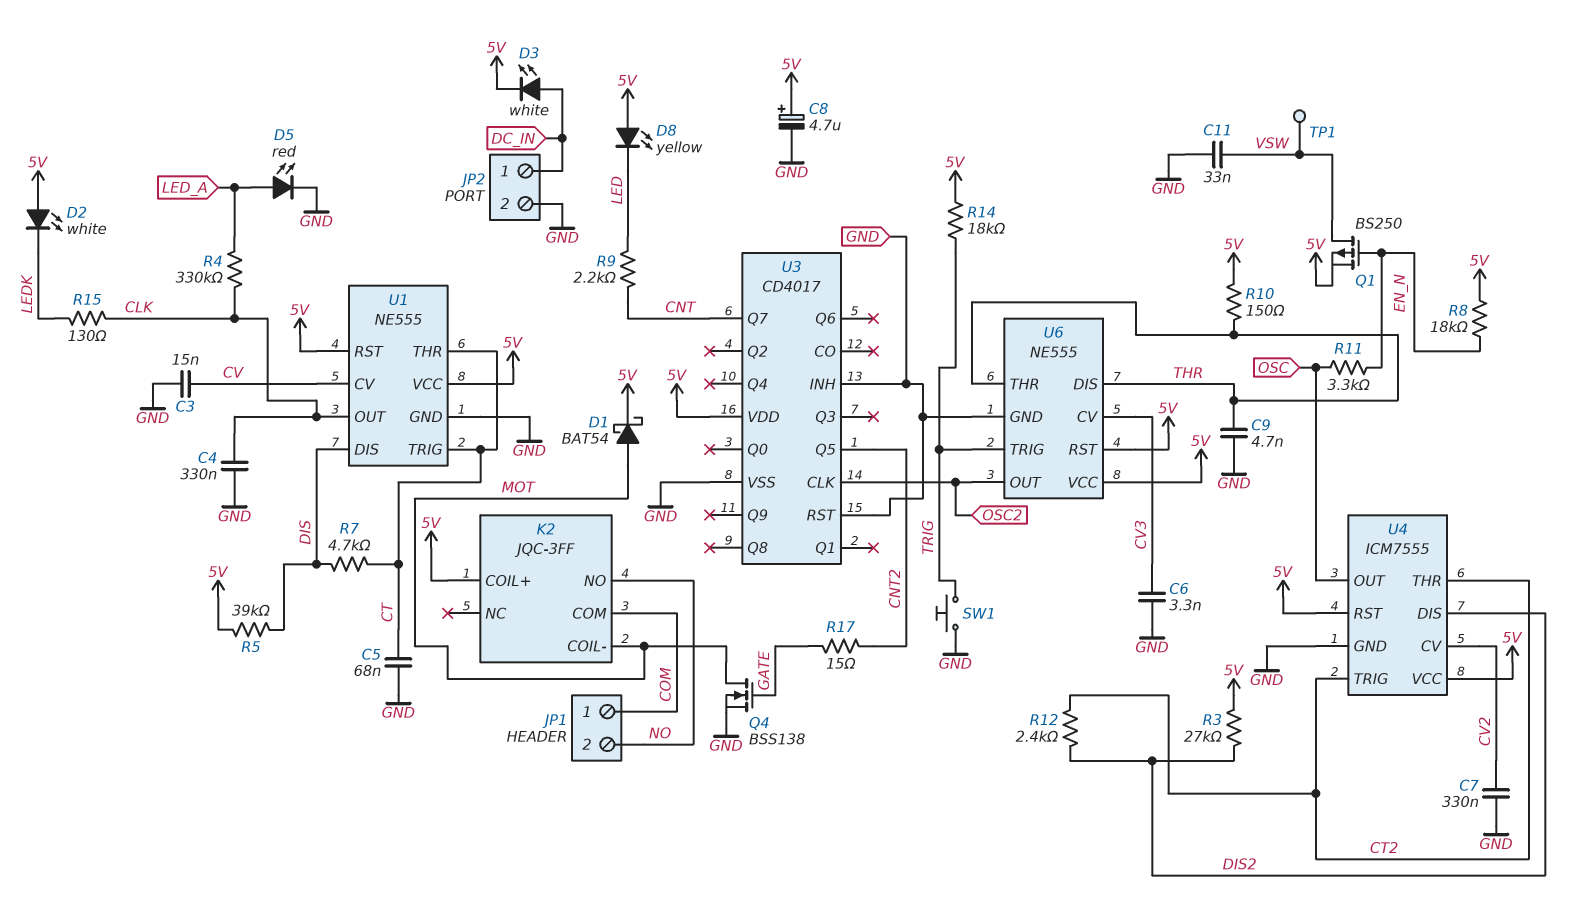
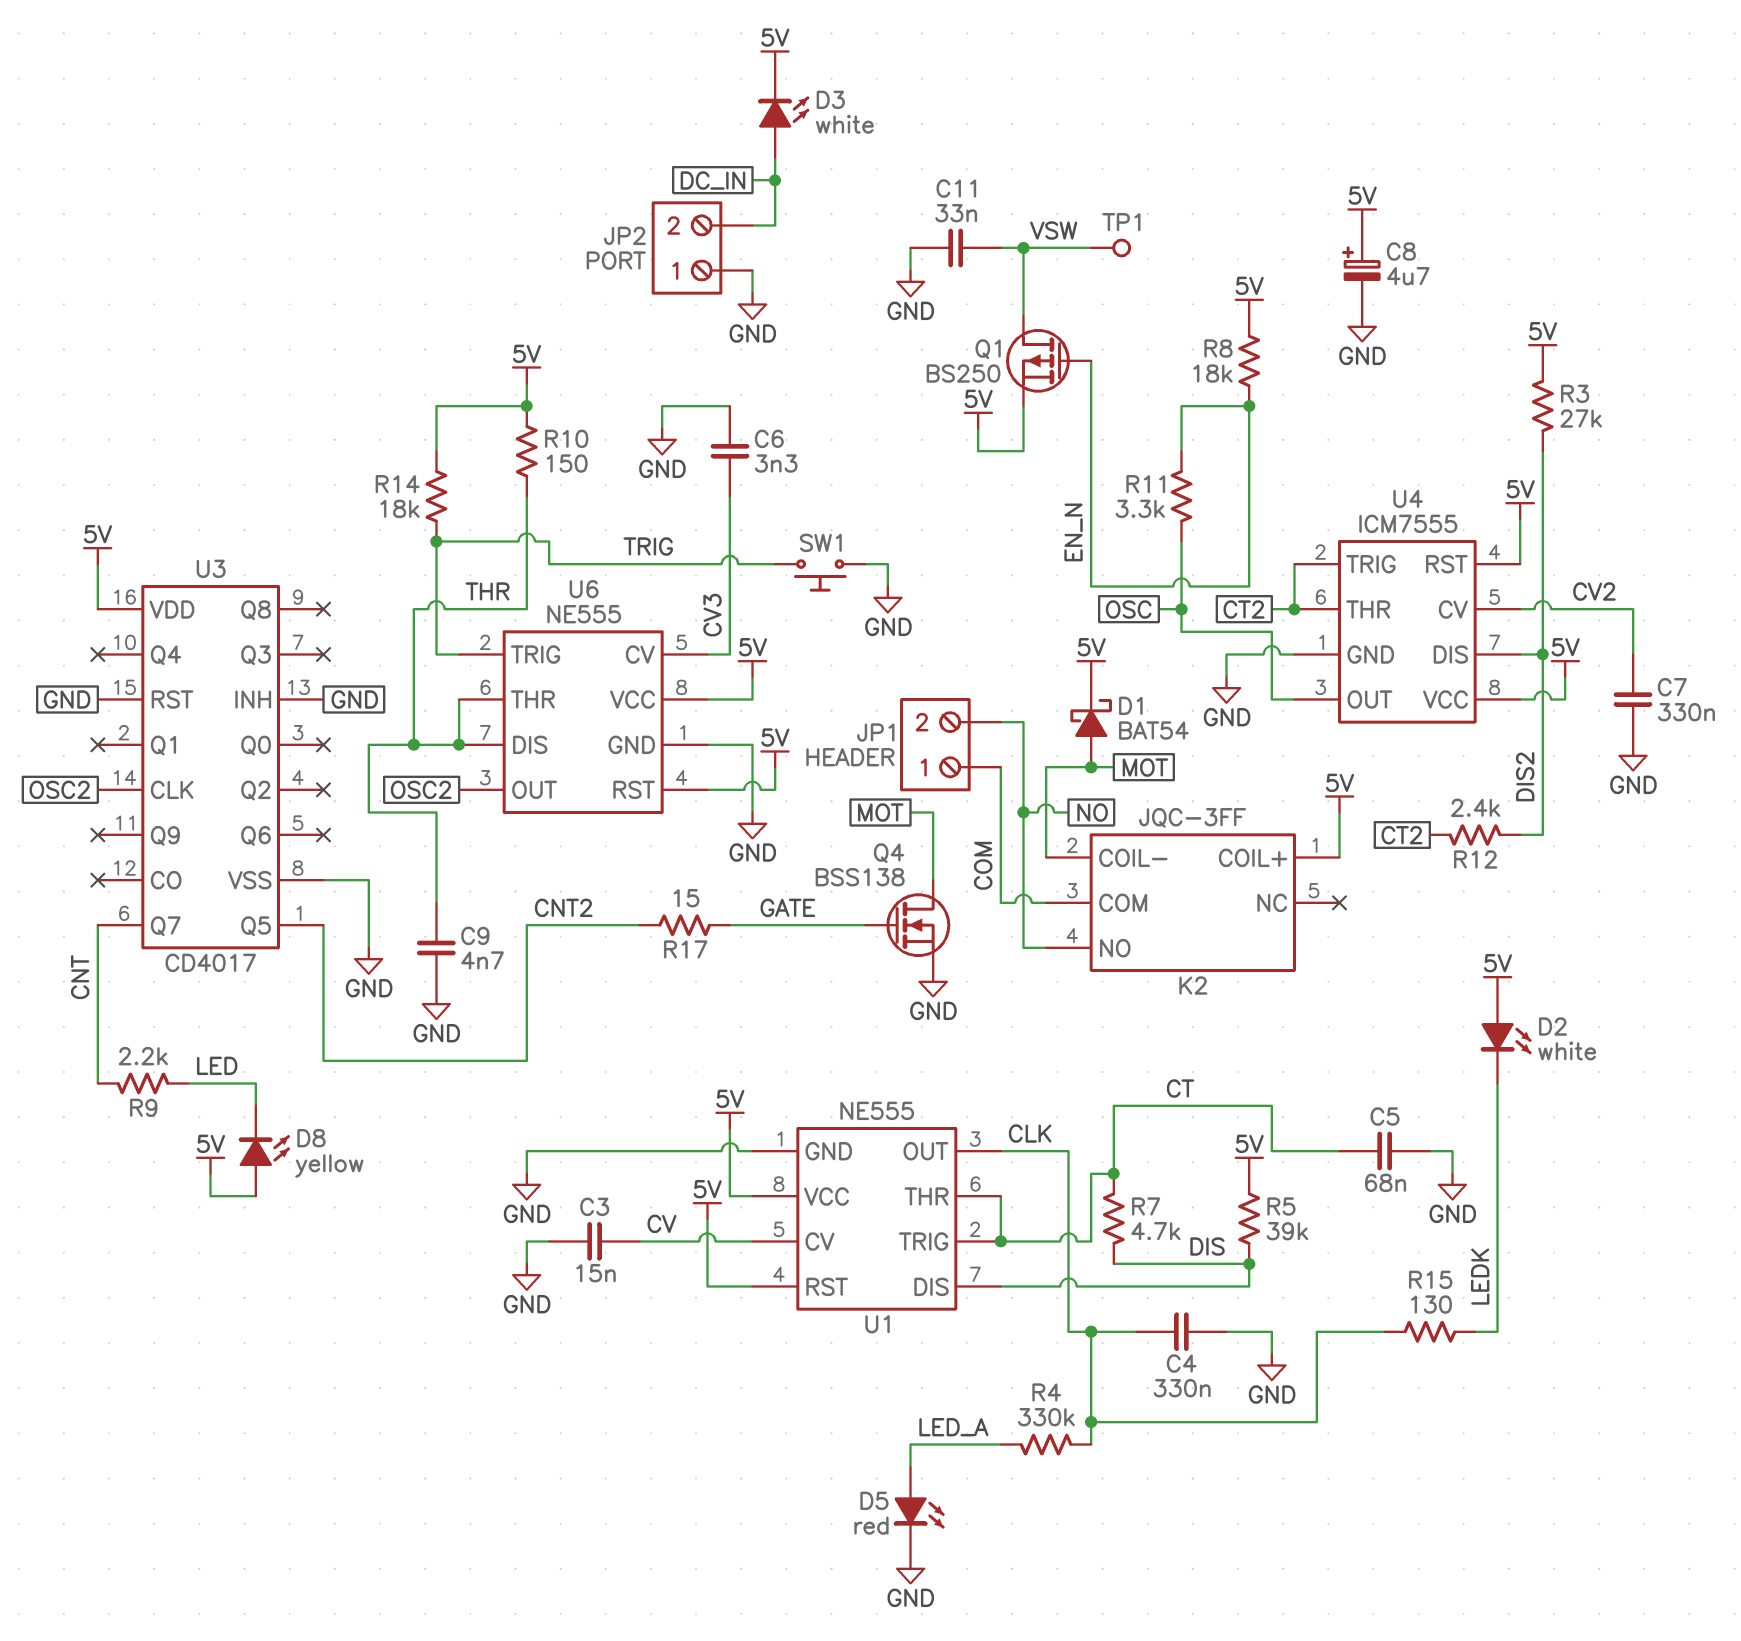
JP2 pin 1: DC_IN -> GND
JP2 pin 2: GND -> DC_IN

